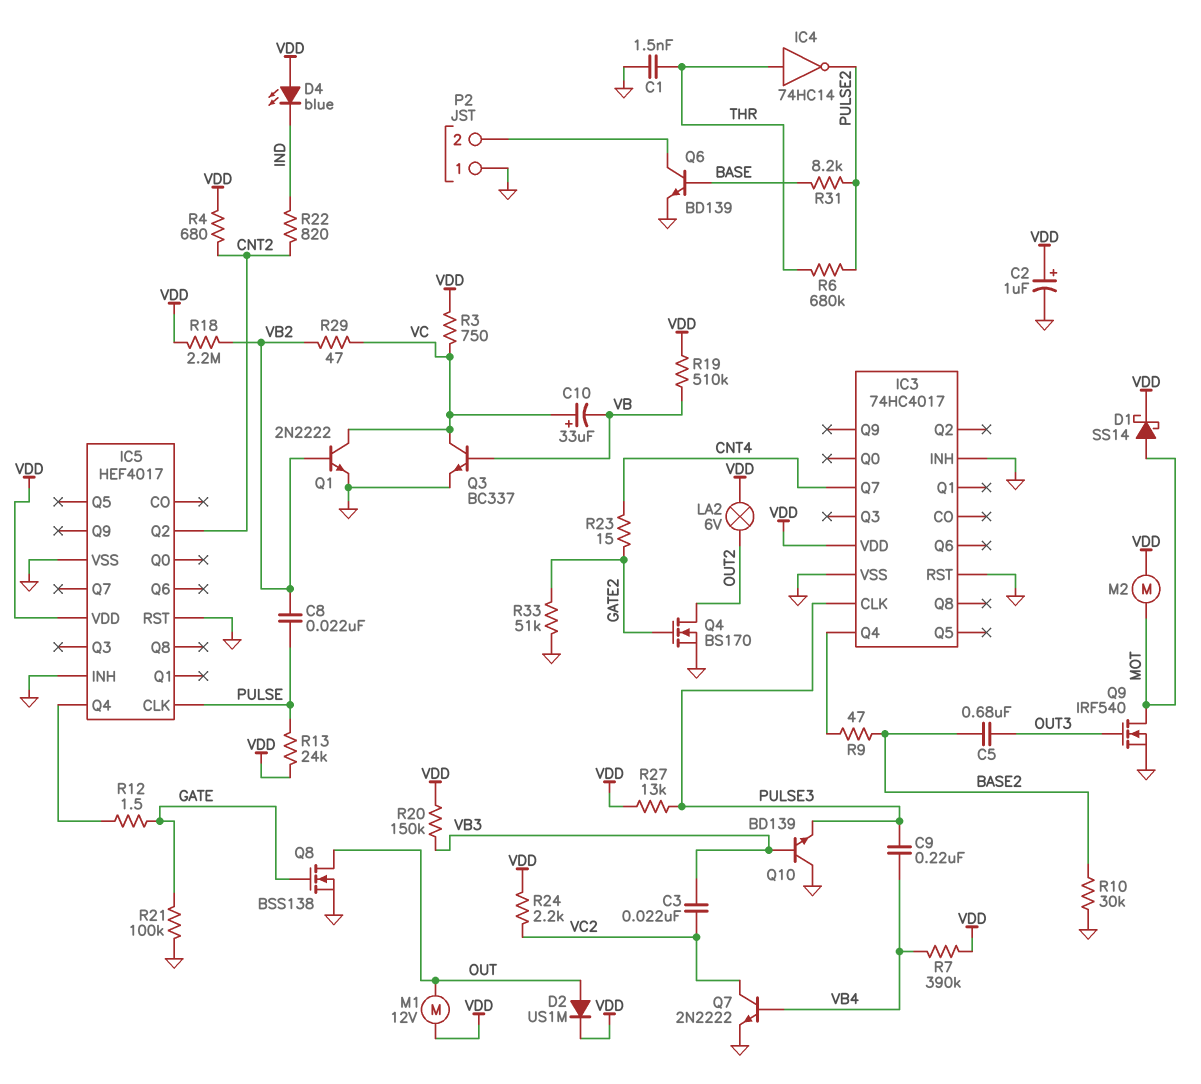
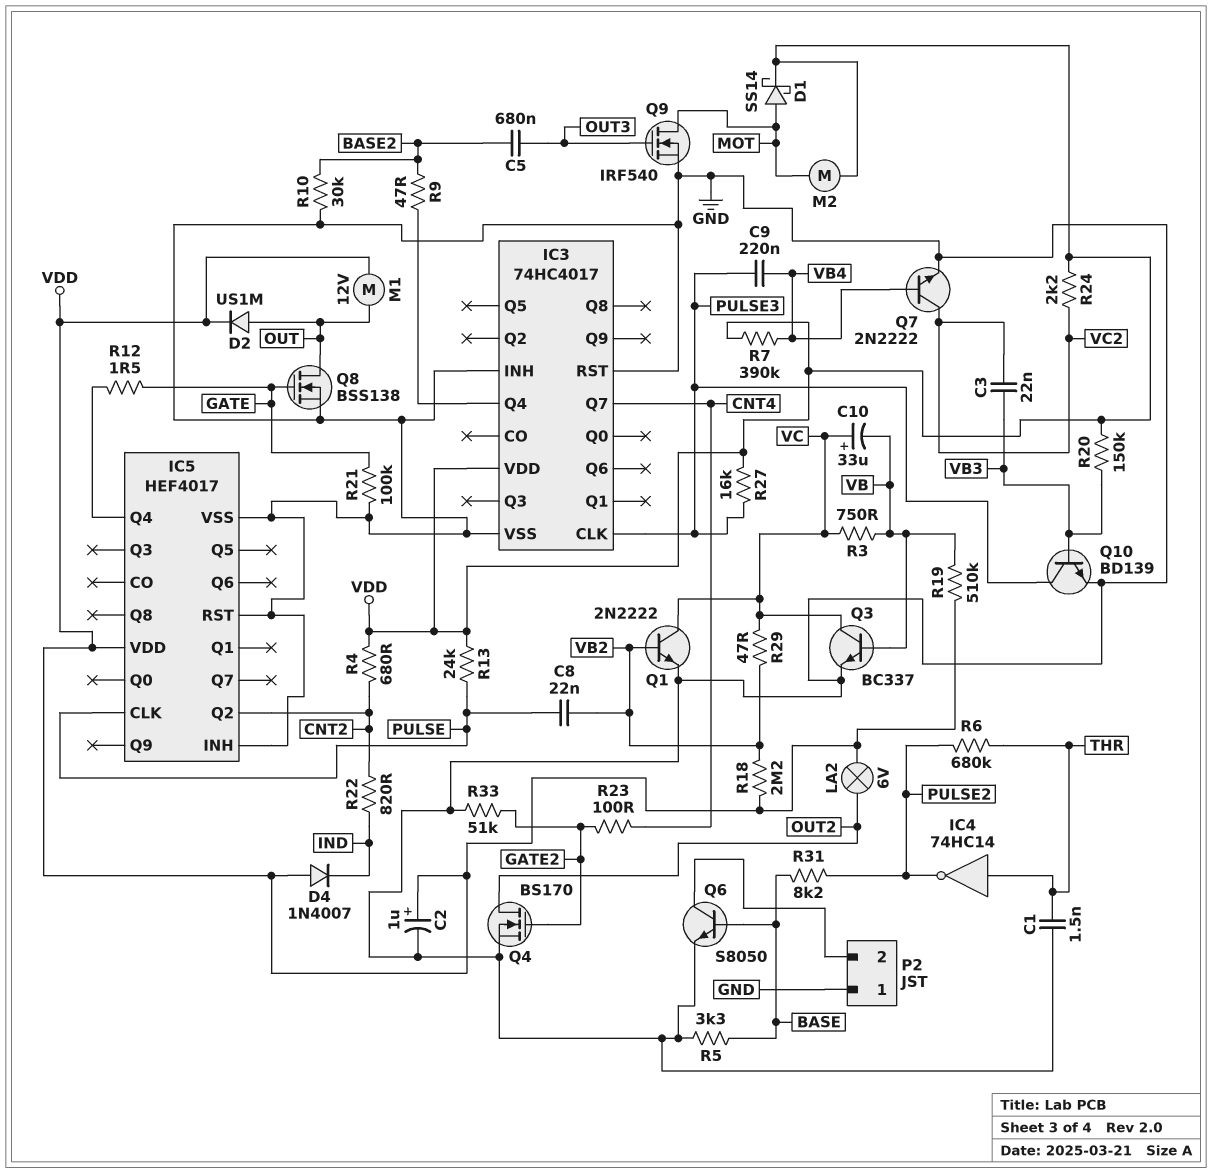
D4: LED blue (A VDD, K IND) -> diode 1N4007 (A VDD, K IND)
Q6: NPN BD139 (B BASE, C P2/2, E GND) -> NPN S8050 (B BASE, C P2/2, E GND)
Q10: NPN BD139 (B VB3, C GND, E PULSE3) -> NPN BD139 (B VB3, C PULSE3, E GND)
R3: 750 (VC, VDD) -> 750 (VB, VC)
R5: none -> 3.3k (BASE, GND)
R23: 15 (CNT4, GATE2) -> 100 (CNT4, GATE2)
R27: 13k (PULSE3, VDD) -> 16k (PULSE3, VDD)

